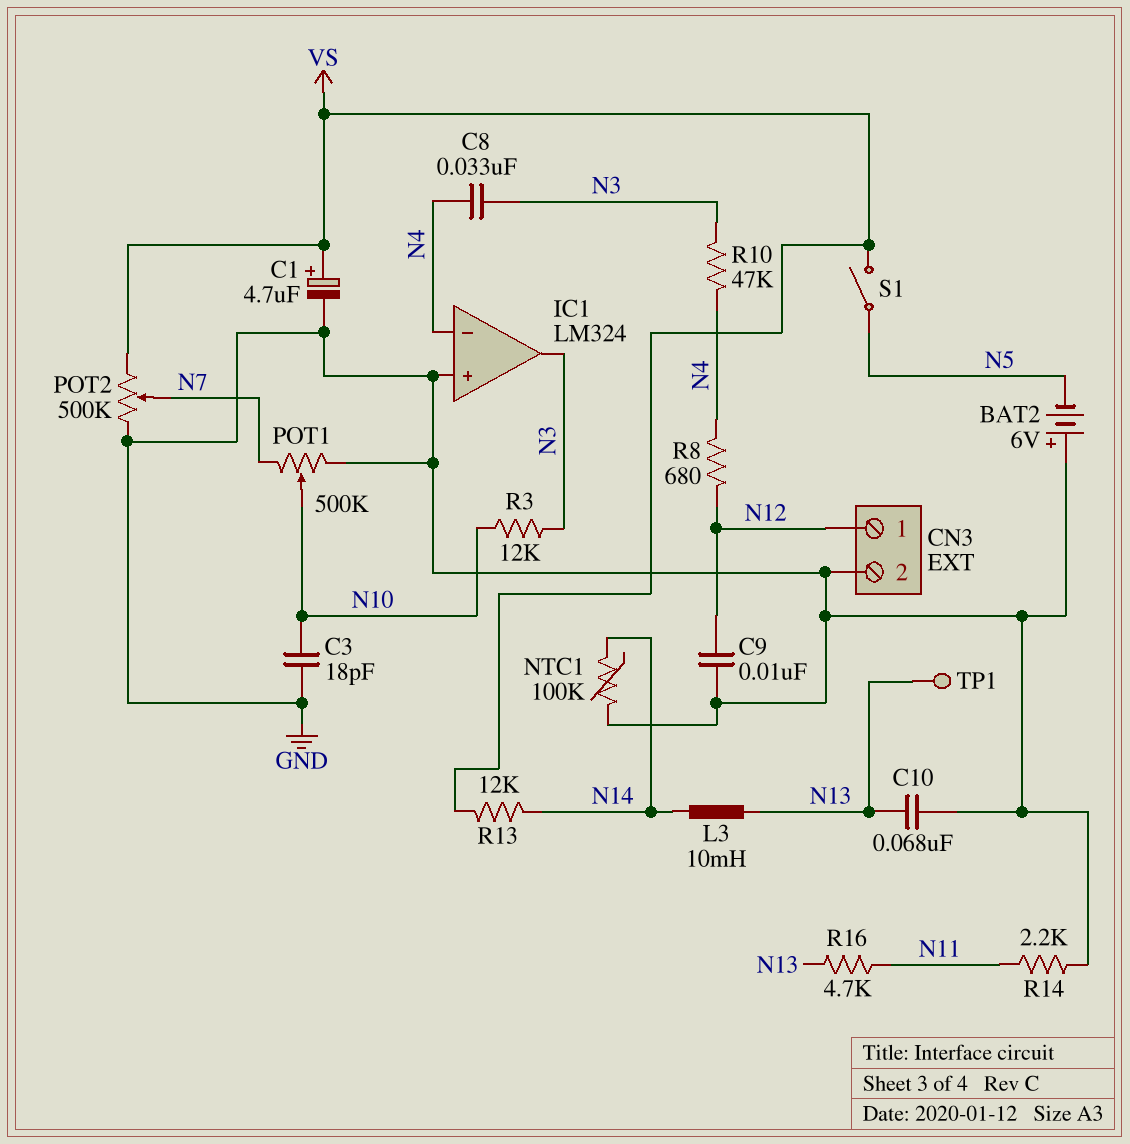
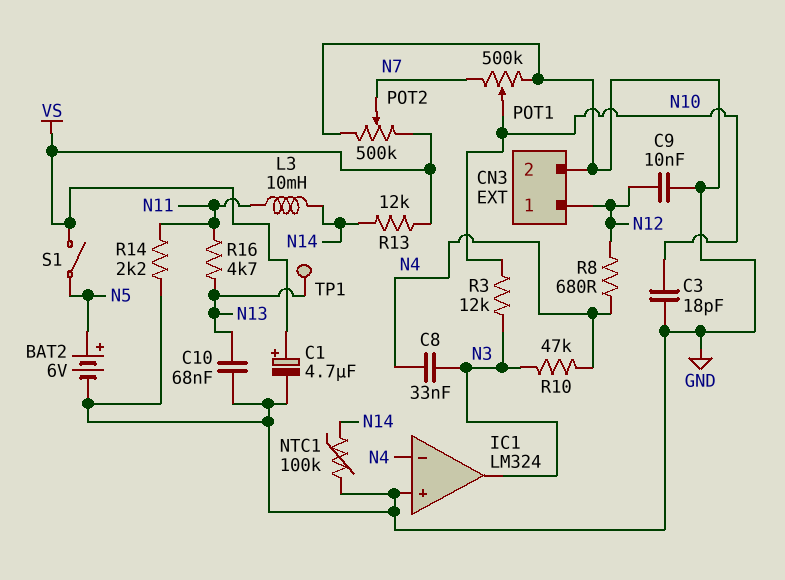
BAT2: 6V (plus GND, minus N5) -> 6V (plus N5, minus GND)
L3: 10mH (N13, N14) -> 10mH (N11, N14)

